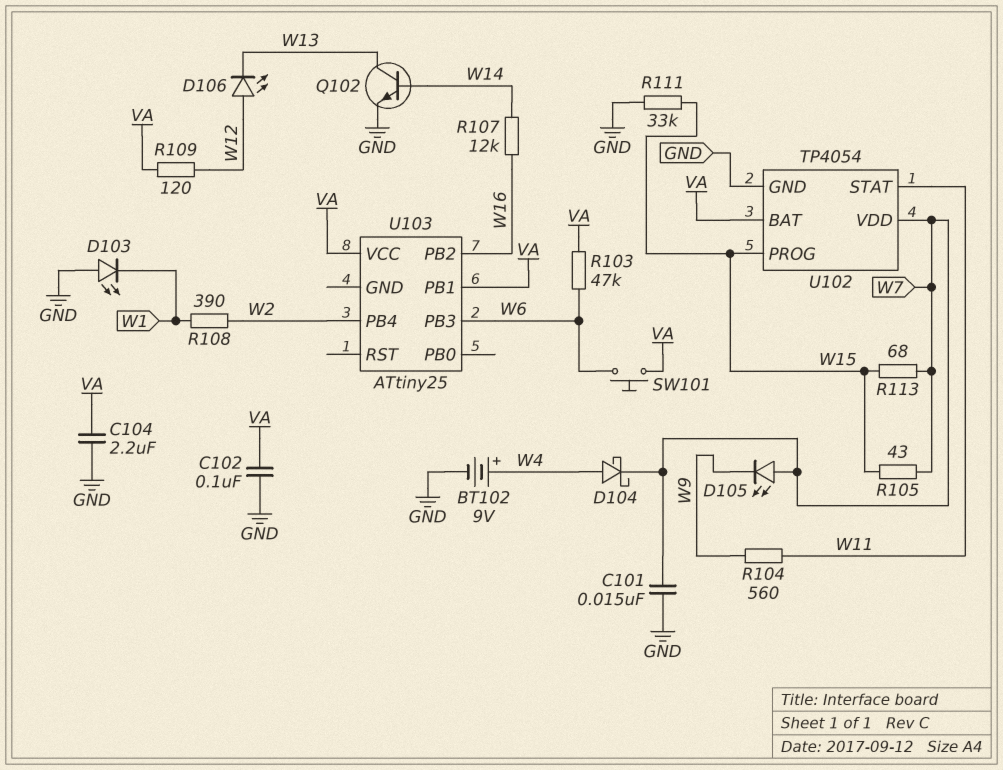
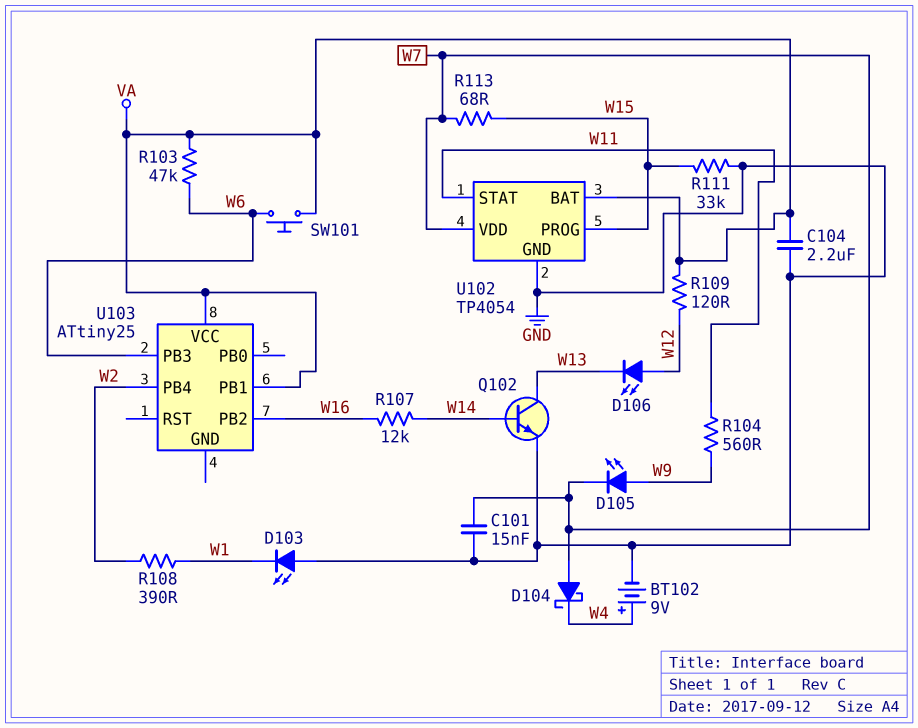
C102: 100nF (GND, VA) -> none
D104: schottky (A W4, K W7) -> schottky (A W7, K W4)
D105: LED (A W7, K W9) -> LED (A W9, K W7)
R105: 43 (W7, W15) -> none

